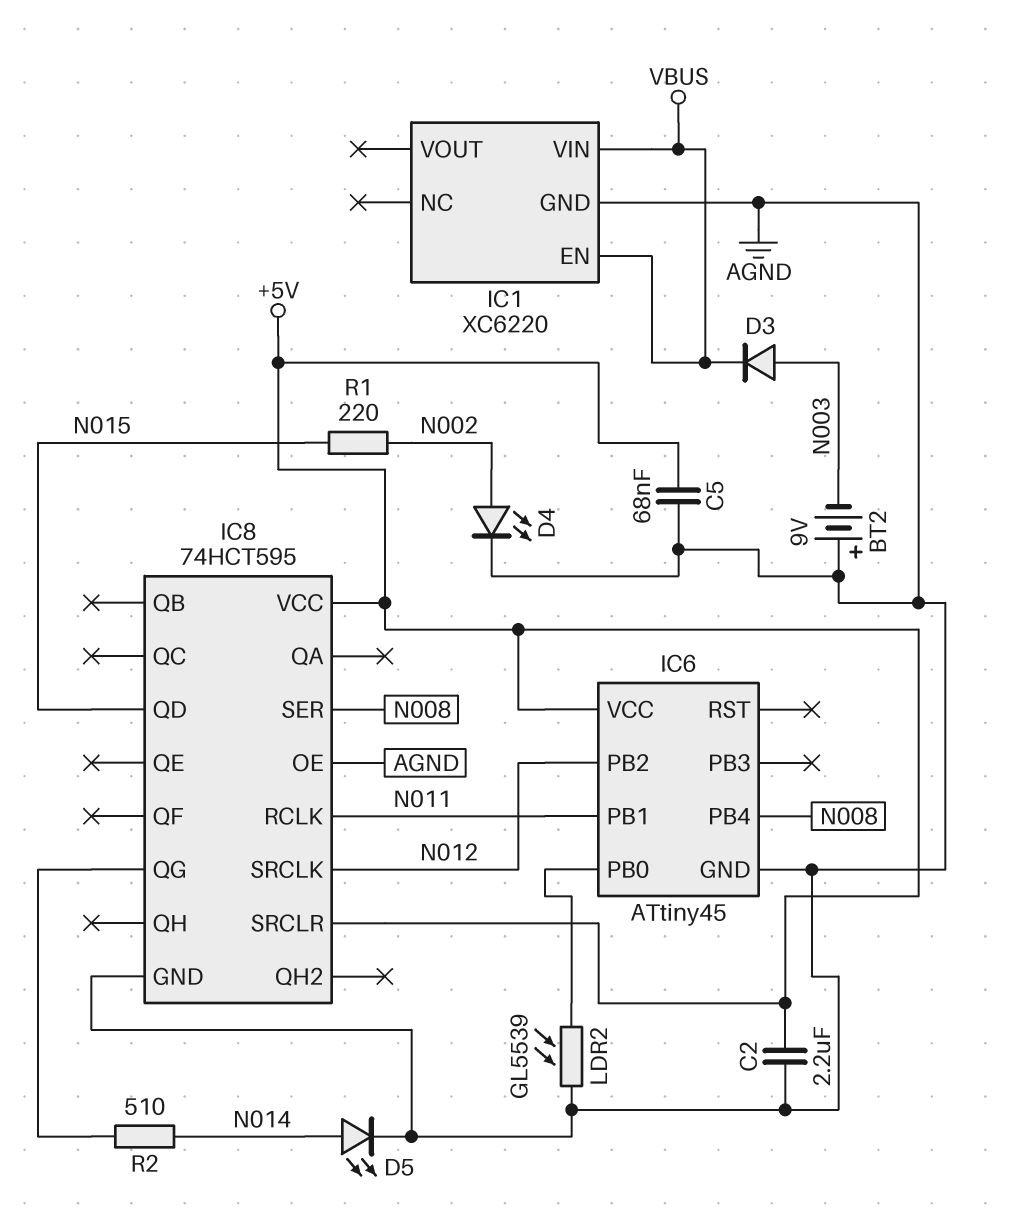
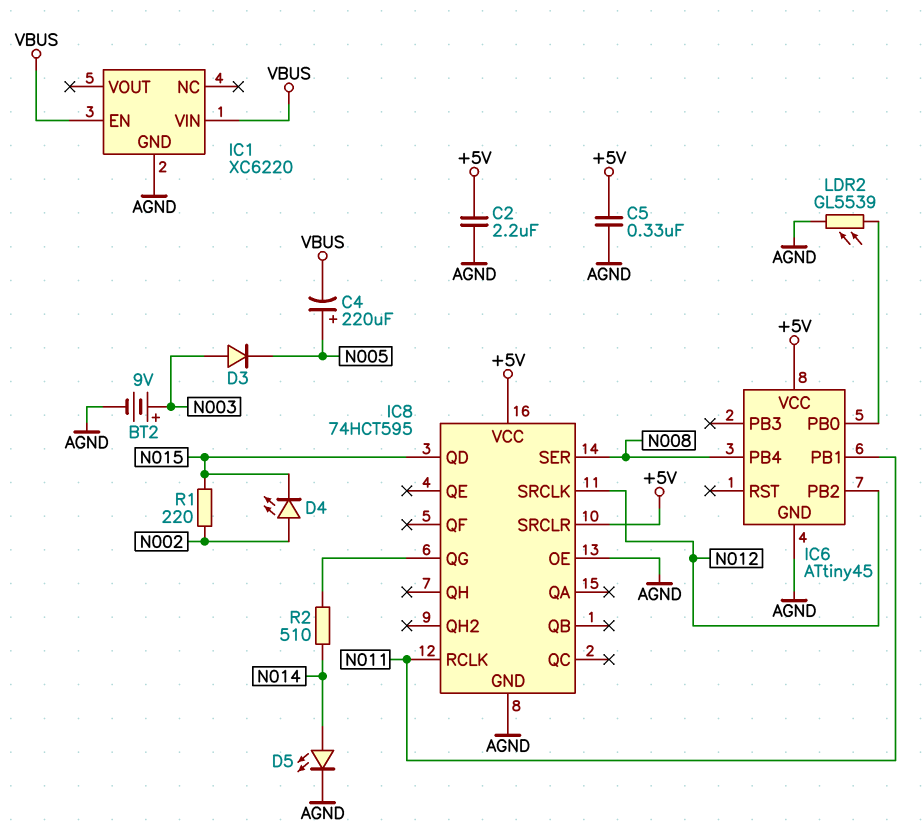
BT2: 9V (plus AGND, minus N003) -> 9V (plus N003, minus AGND)
C4: none -> 220uF (plus N005, minus VBUS)
C5: 68nF (+5V, AGND) -> 330nF (+5V, AGND)
D3: diode (A N003, K VBUS) -> diode (A N003, K N005)
D4: LED (A N002, K AGND) -> LED (A N002, K N015)

